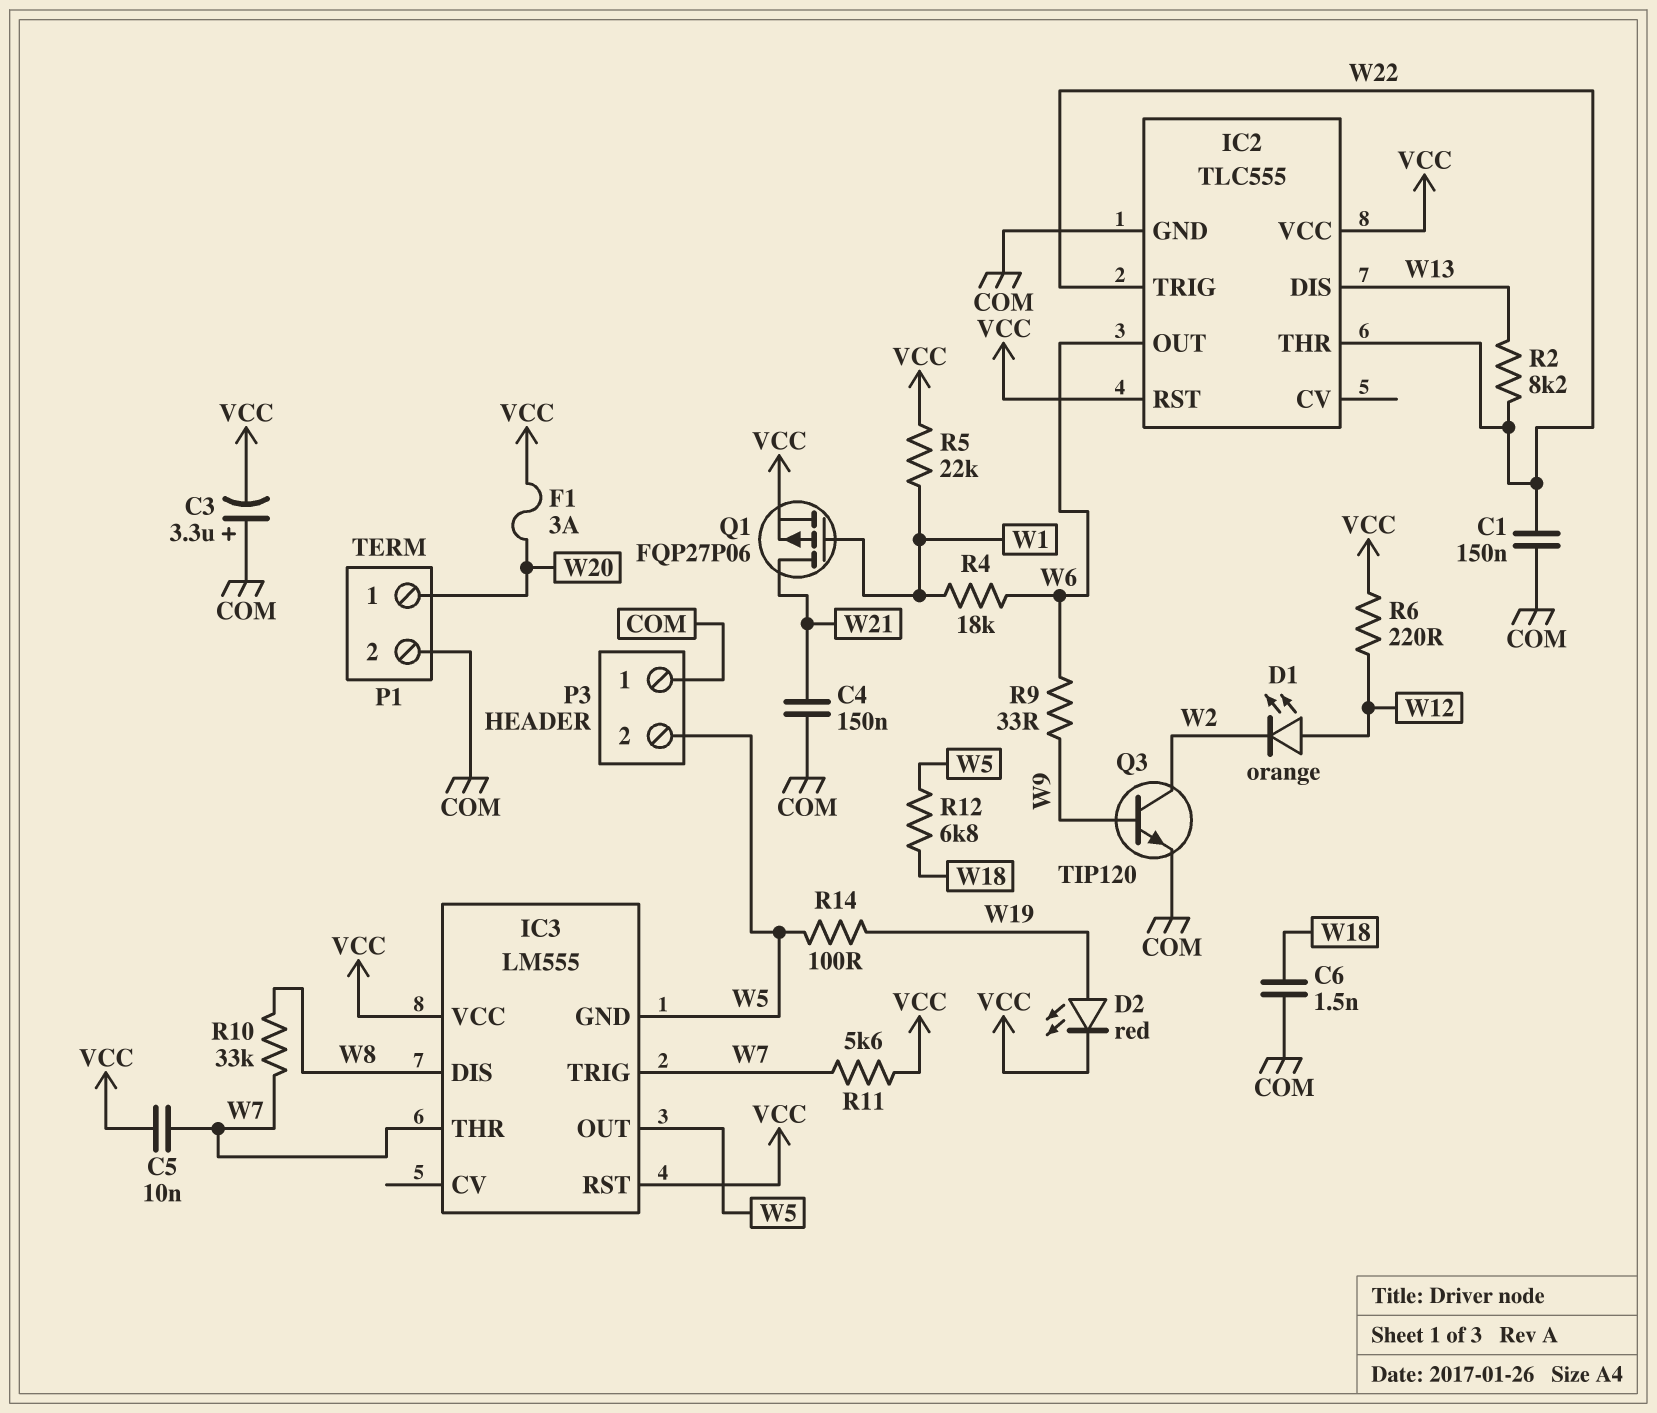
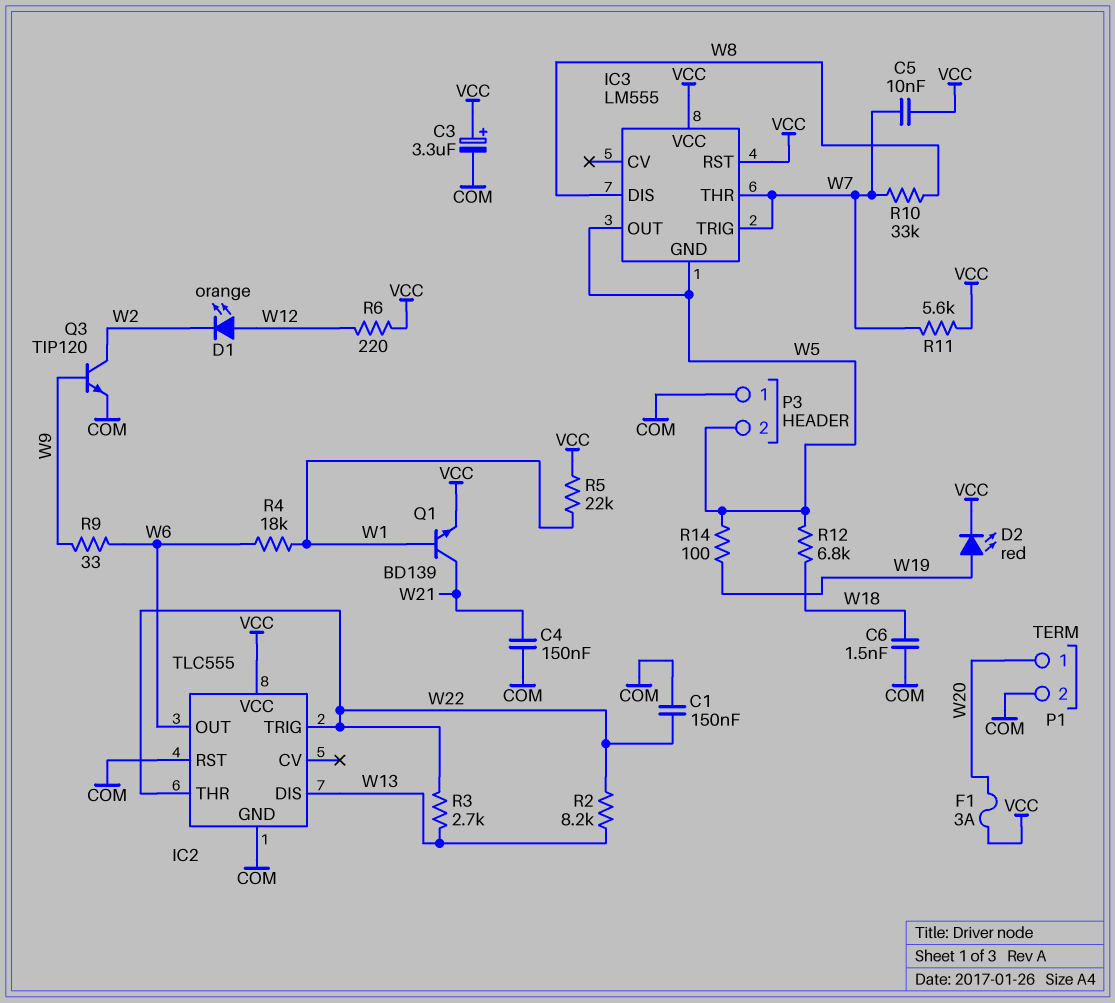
C3: 3.3uF (plus COM, minus VCC) -> 3.3uF (plus VCC, minus COM)
IC2 pin RST: VCC -> COM
Q1: PMOS FQP27P06 (G W1, D W21, S VCC) -> NPN BD139 (B W1, C W21, E VCC)
R3: none -> 2.7k (W13, W22)

